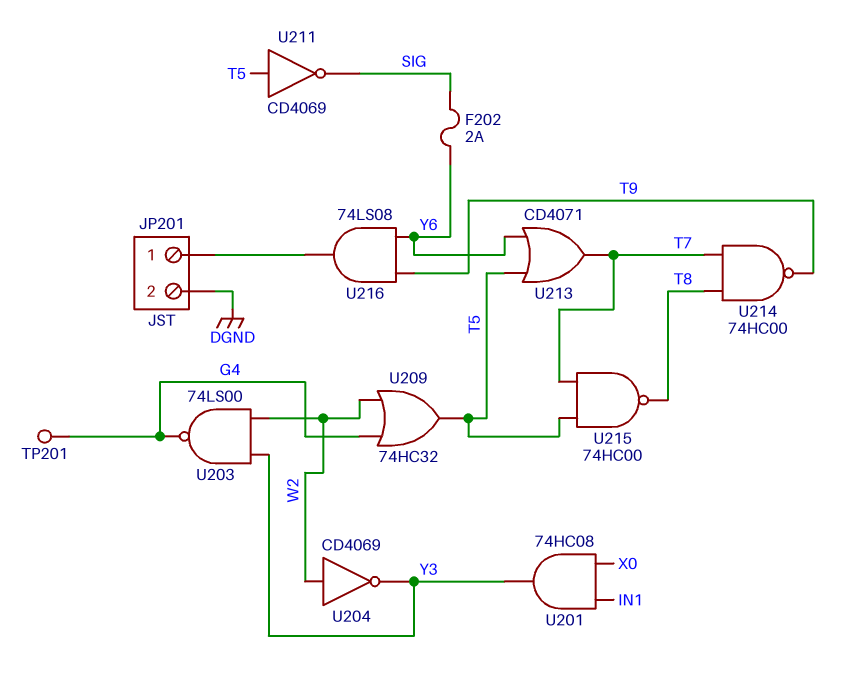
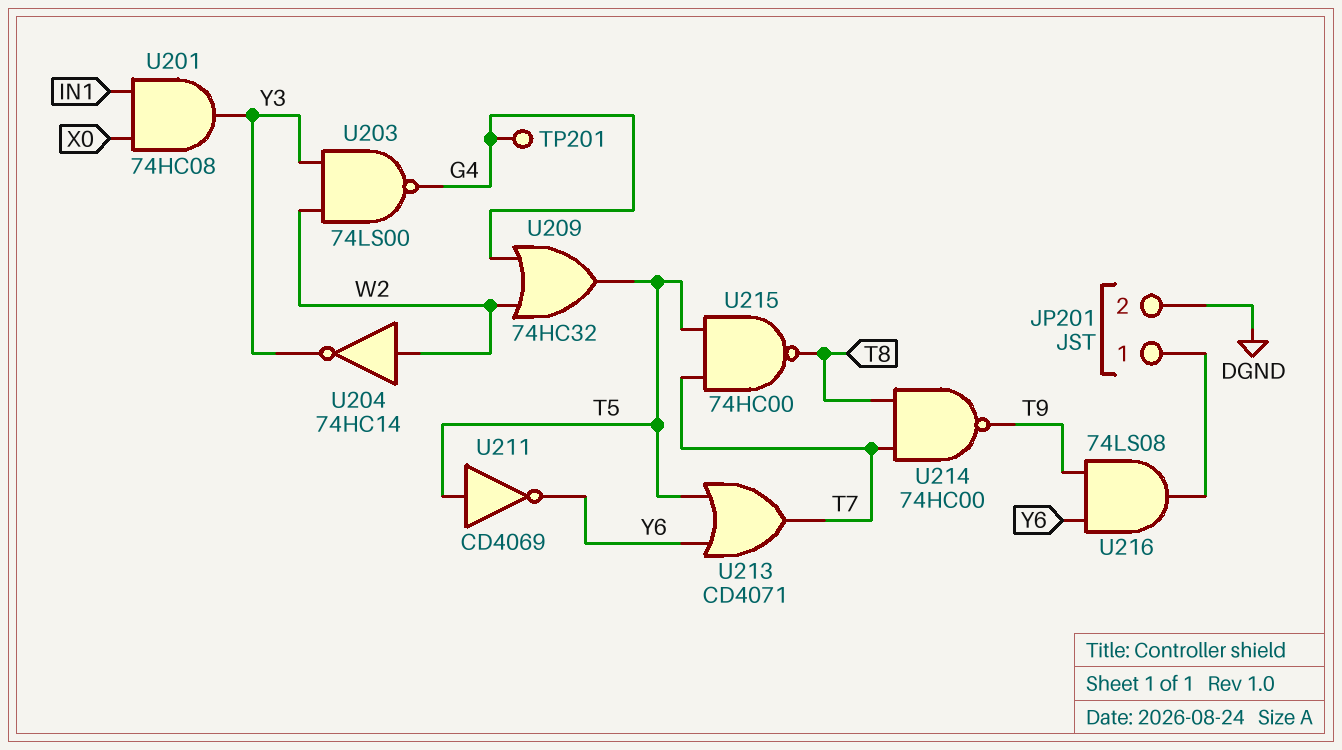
F202: 2A (SIG, Y6) -> none
U204: NOT CD4069 (in W2, out Y3) -> NOT 74HC14 (in W2, out Y3)
U211: NOT CD4069 (in T5, out SIG) -> NOT CD4069 (in T5, out Y6)

